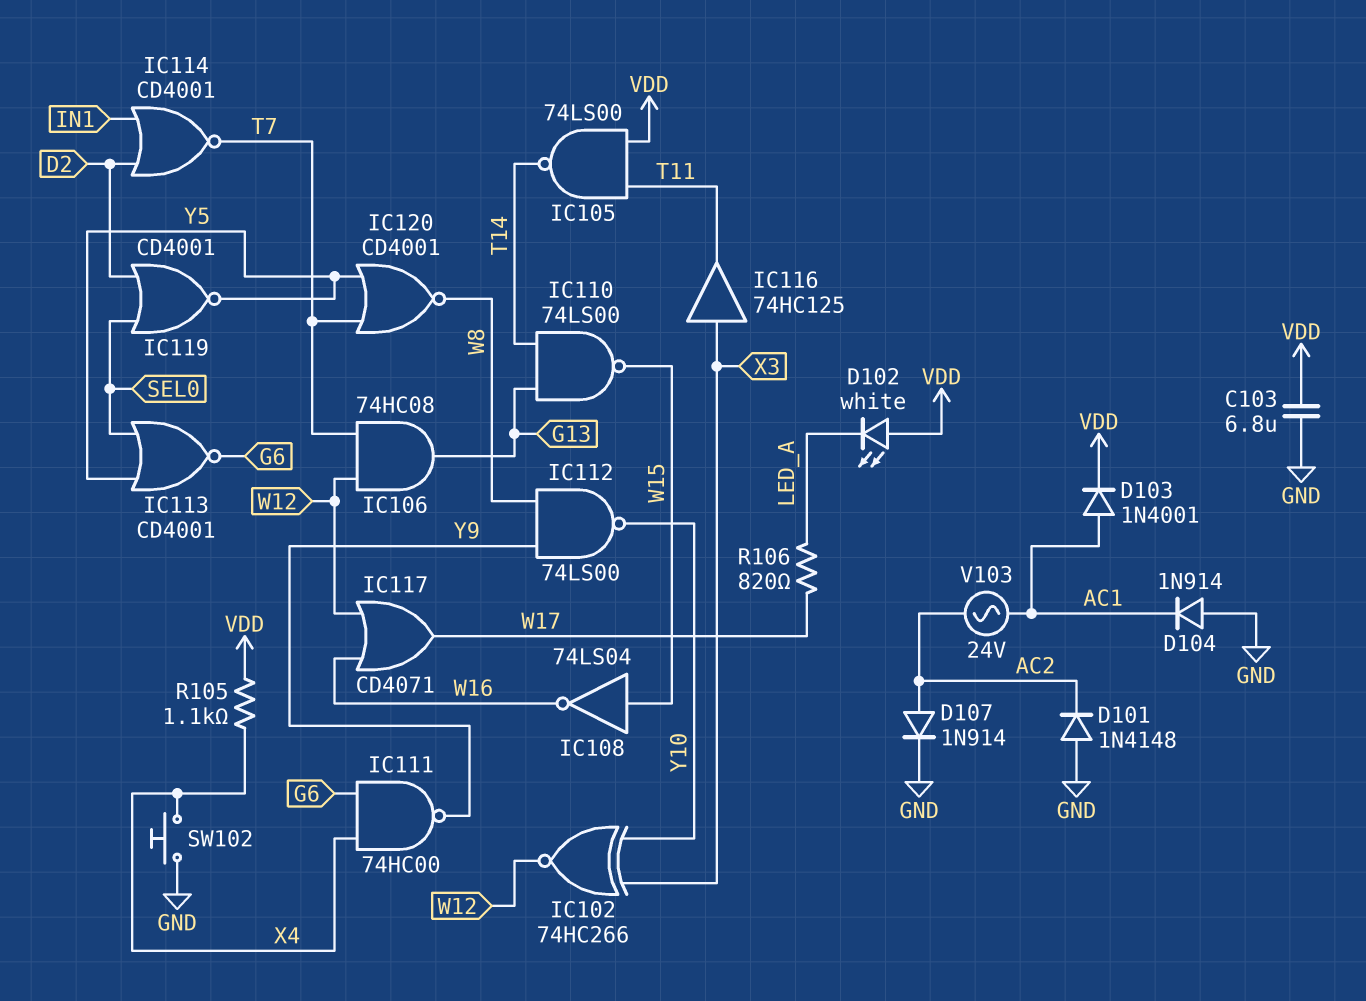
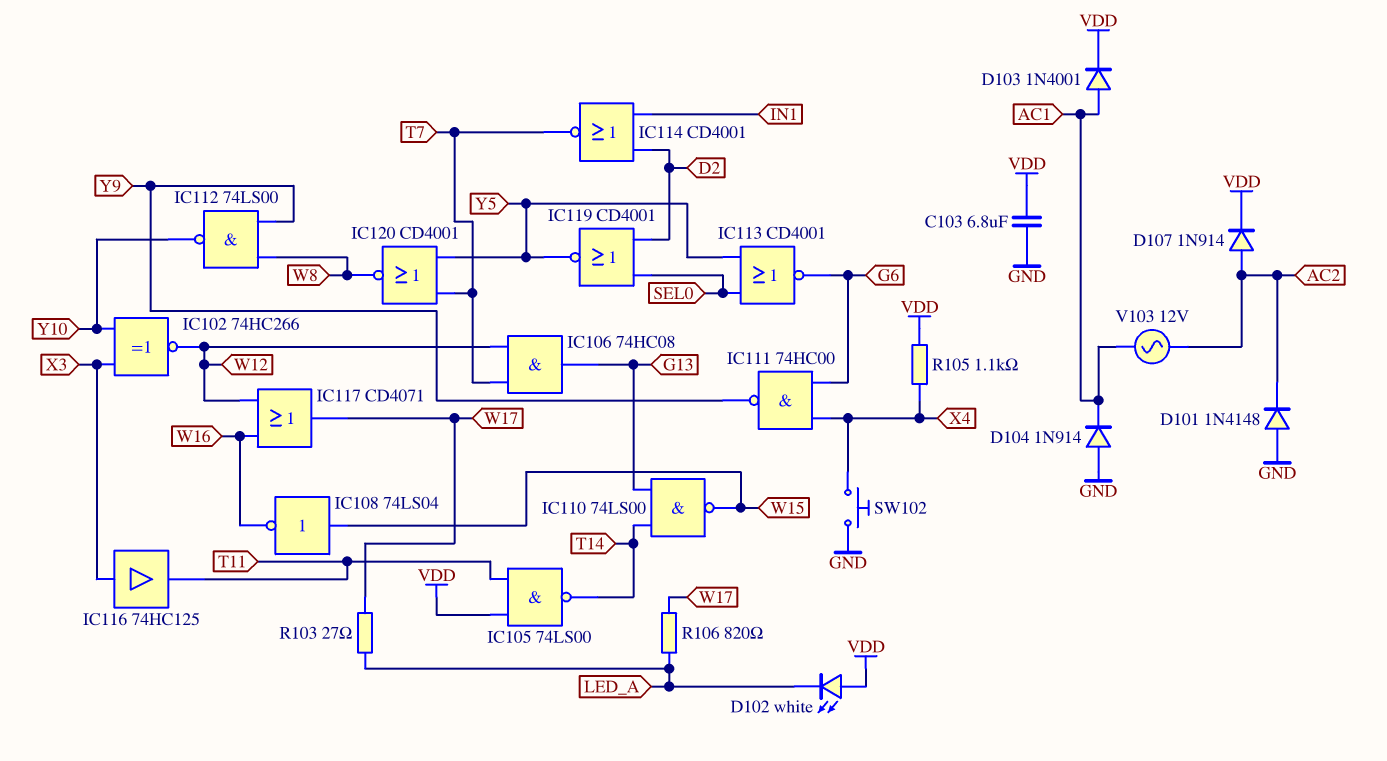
D107: diode 1N914 (A AC2, K GND) -> diode 1N914 (A AC2, K VDD)
R103: none -> 27 (LED_A, W17)
V103: AC 24V (AC1, AC2) -> AC 12V (AC1, AC2)

